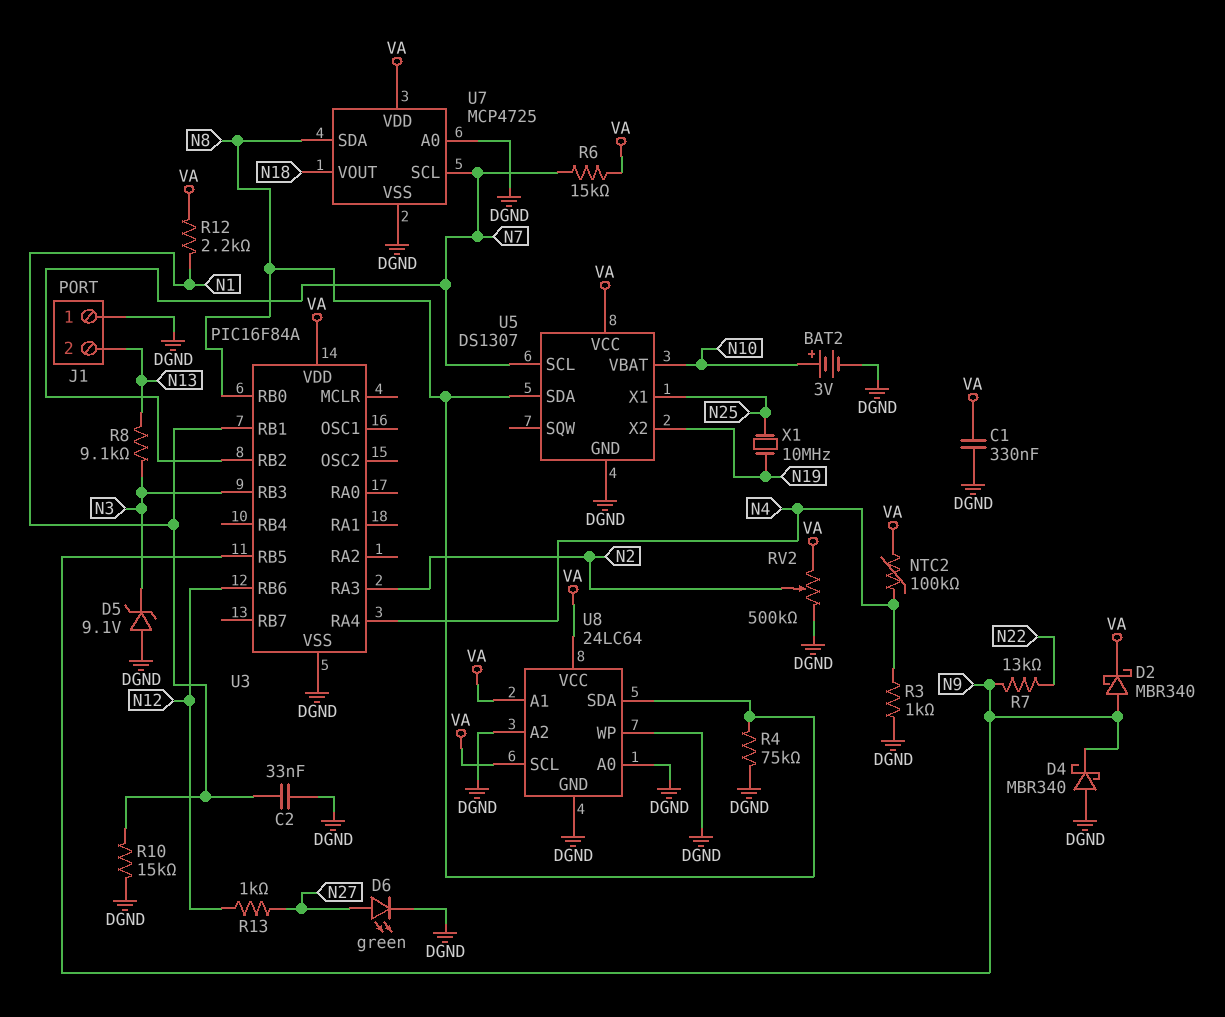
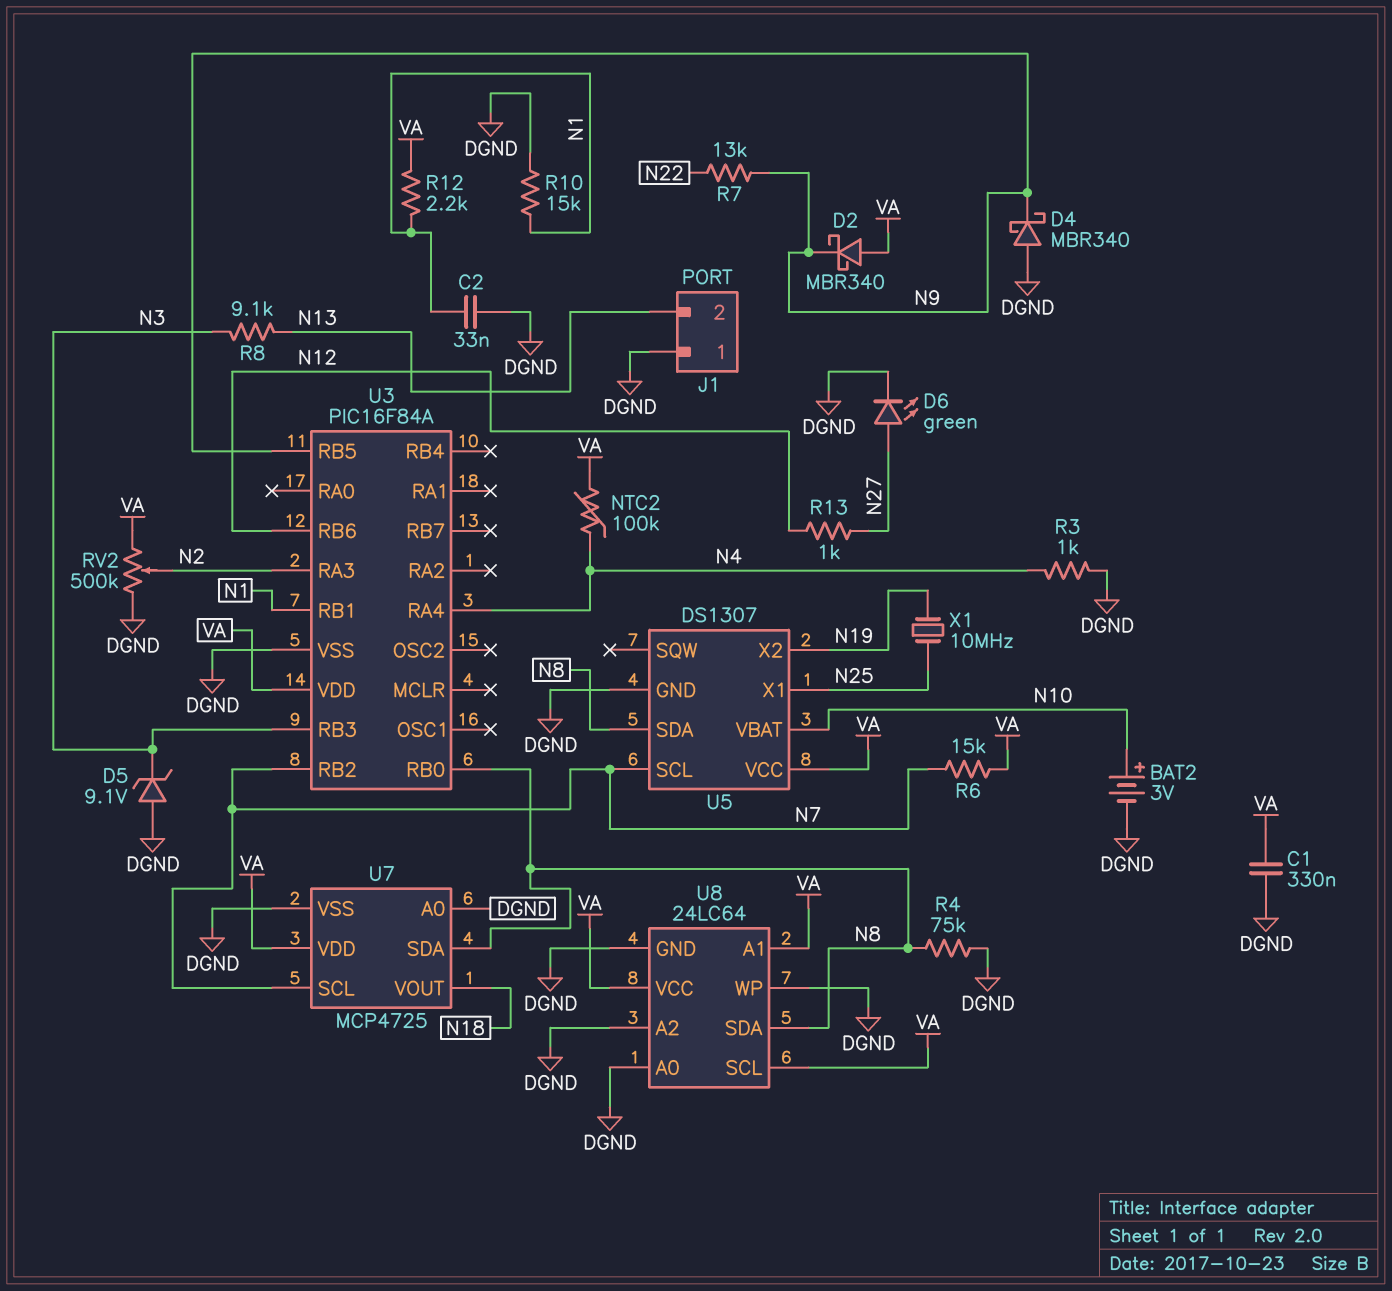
D2: schottky MBR340 (A N9, K VA) -> schottky MBR340 (A VA, K N9)

